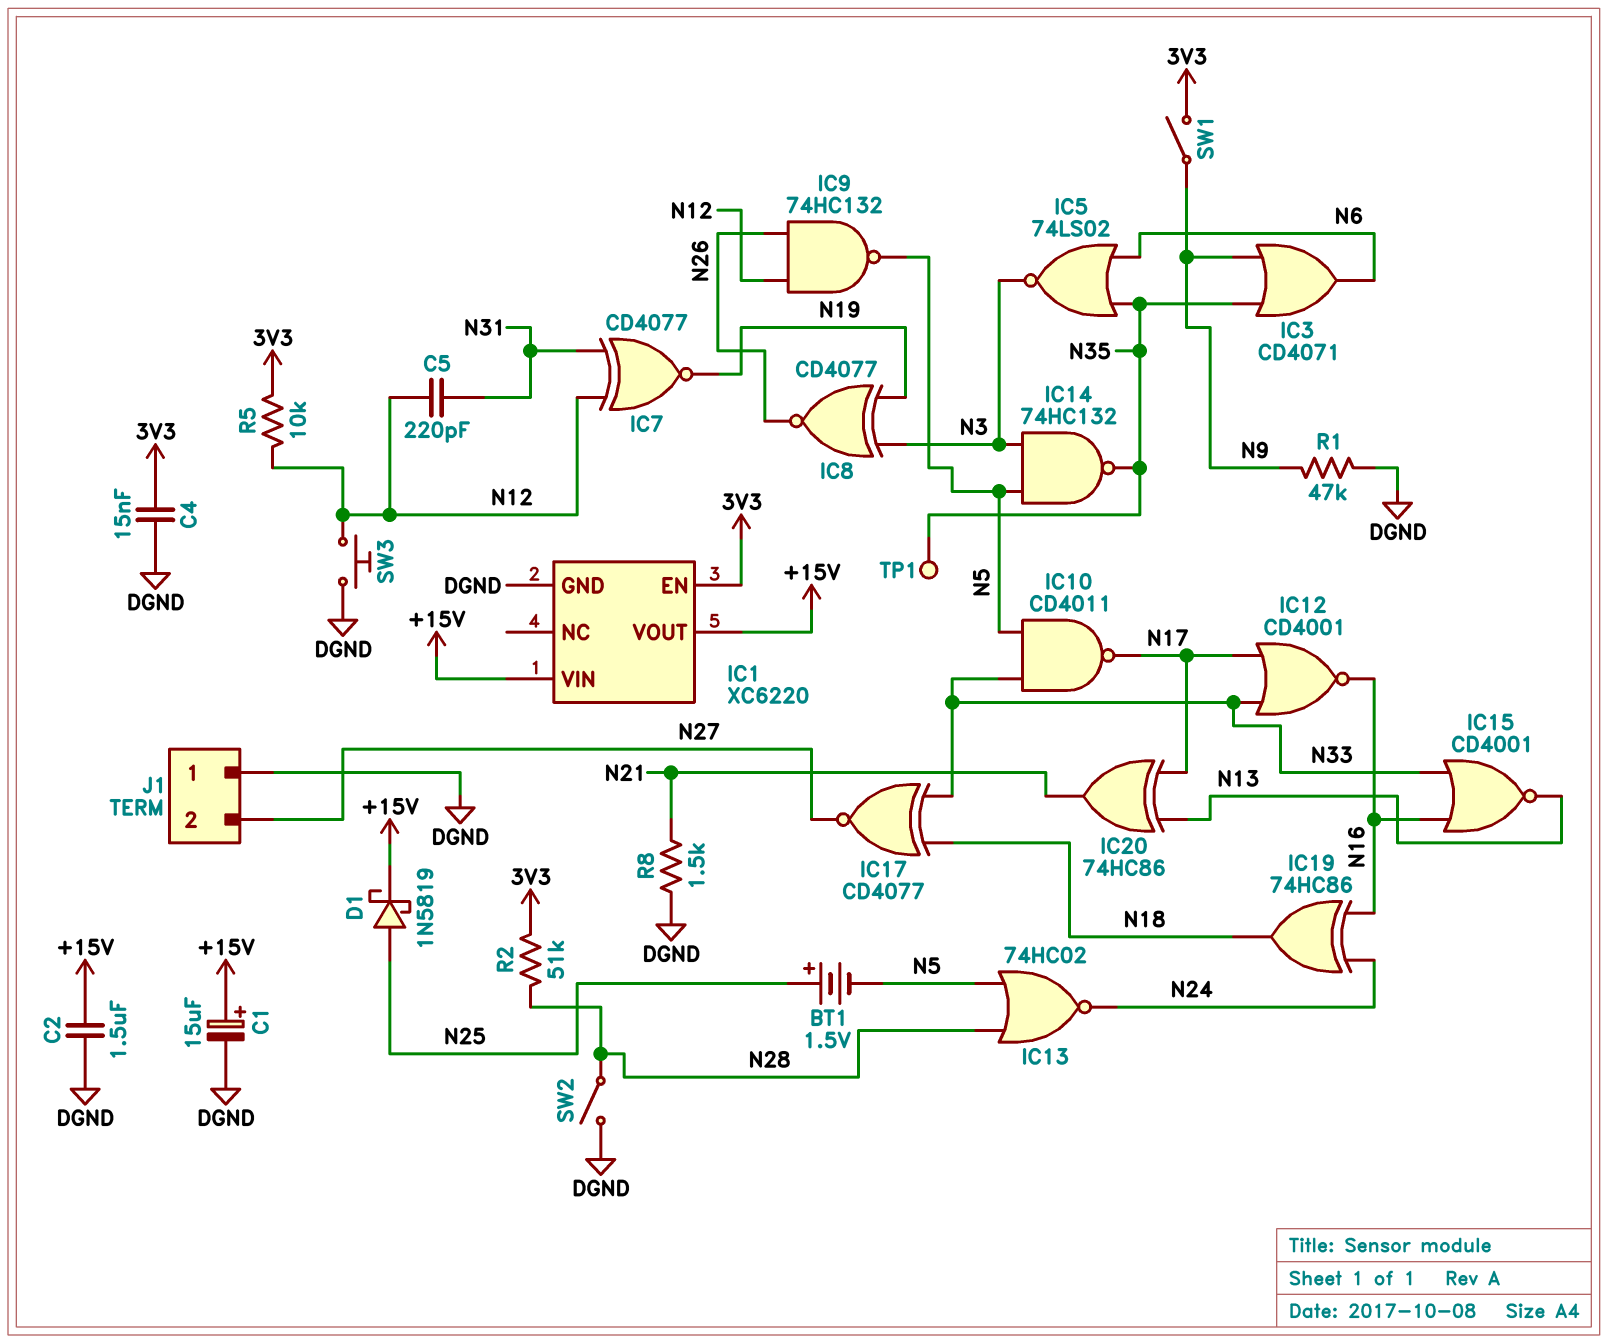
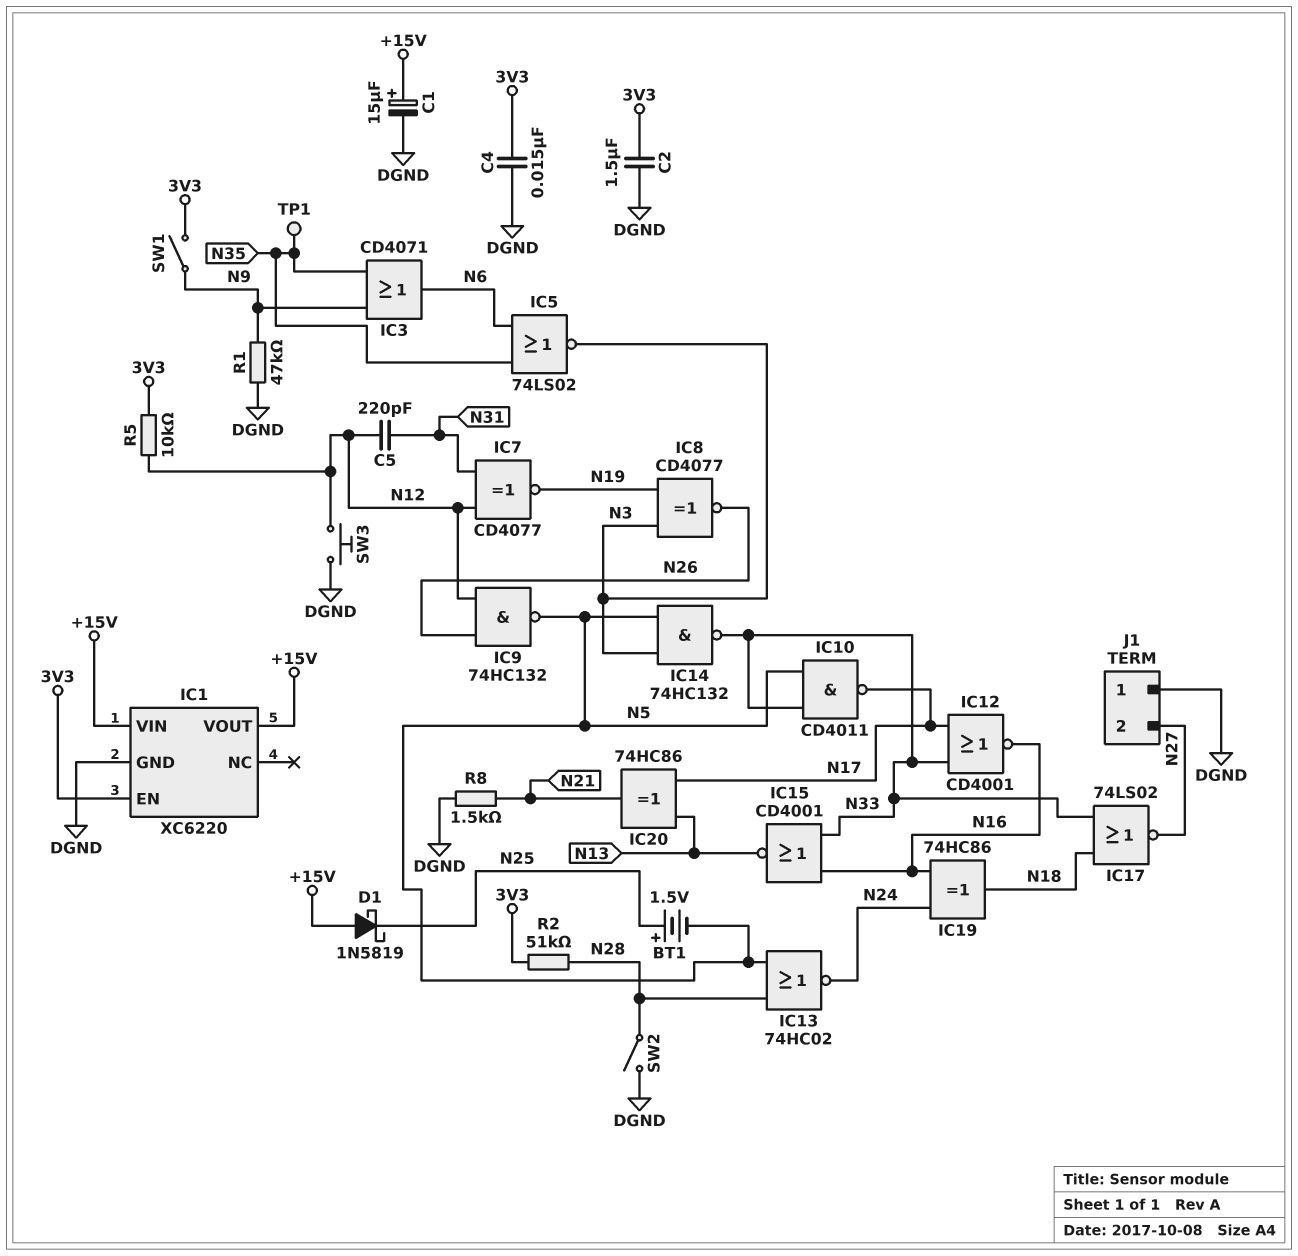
C2: 1.5uF (+15V, DGND) -> 1.5uF (3V3, DGND)
D1: schottky 1N5819 (A N25, K +15V) -> schottky 1N5819 (A +15V, K N25)
IC14: NAND 74HC132 (in N3, in N5, out N35) -> NAND 74HC132 (in N3, in N5, out N33)
IC17: XNOR CD4077 (in N18, in N33, out N27) -> NOR 74LS02 (in N18, in N33, out N27)

